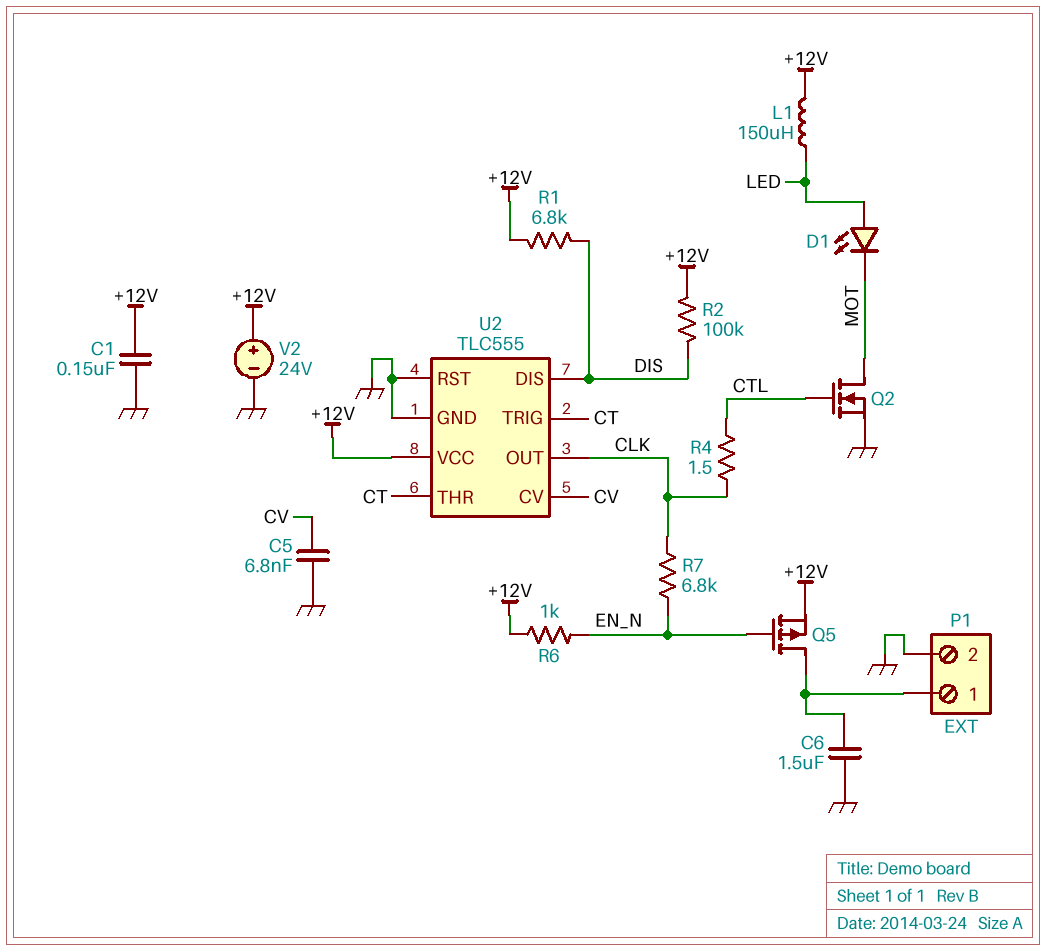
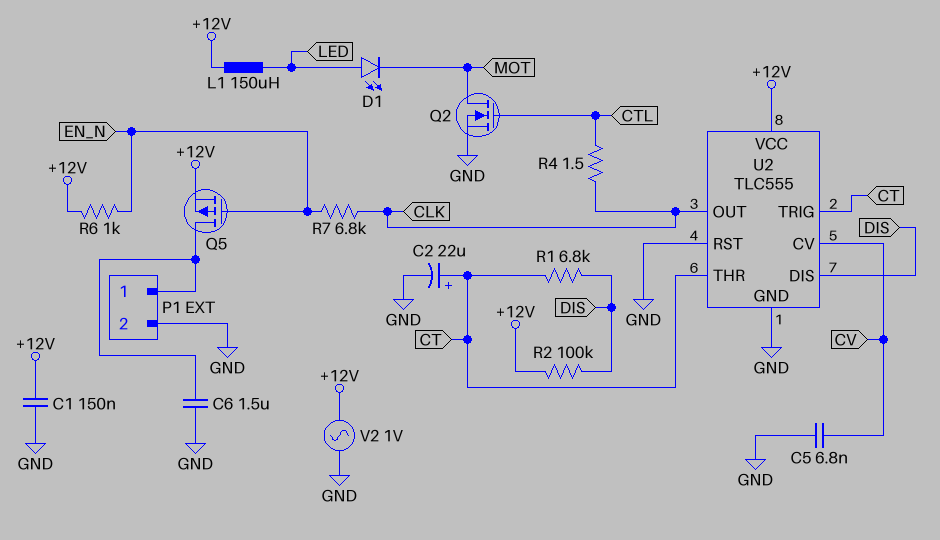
C2: none -> 22uF (plus CT, minus GND)
R1: 6.8k (+12V, DIS) -> 6.8k (CT, DIS)
V2: 24V (plus +12V, minus GND) -> AC 1V (+12V, GND)

